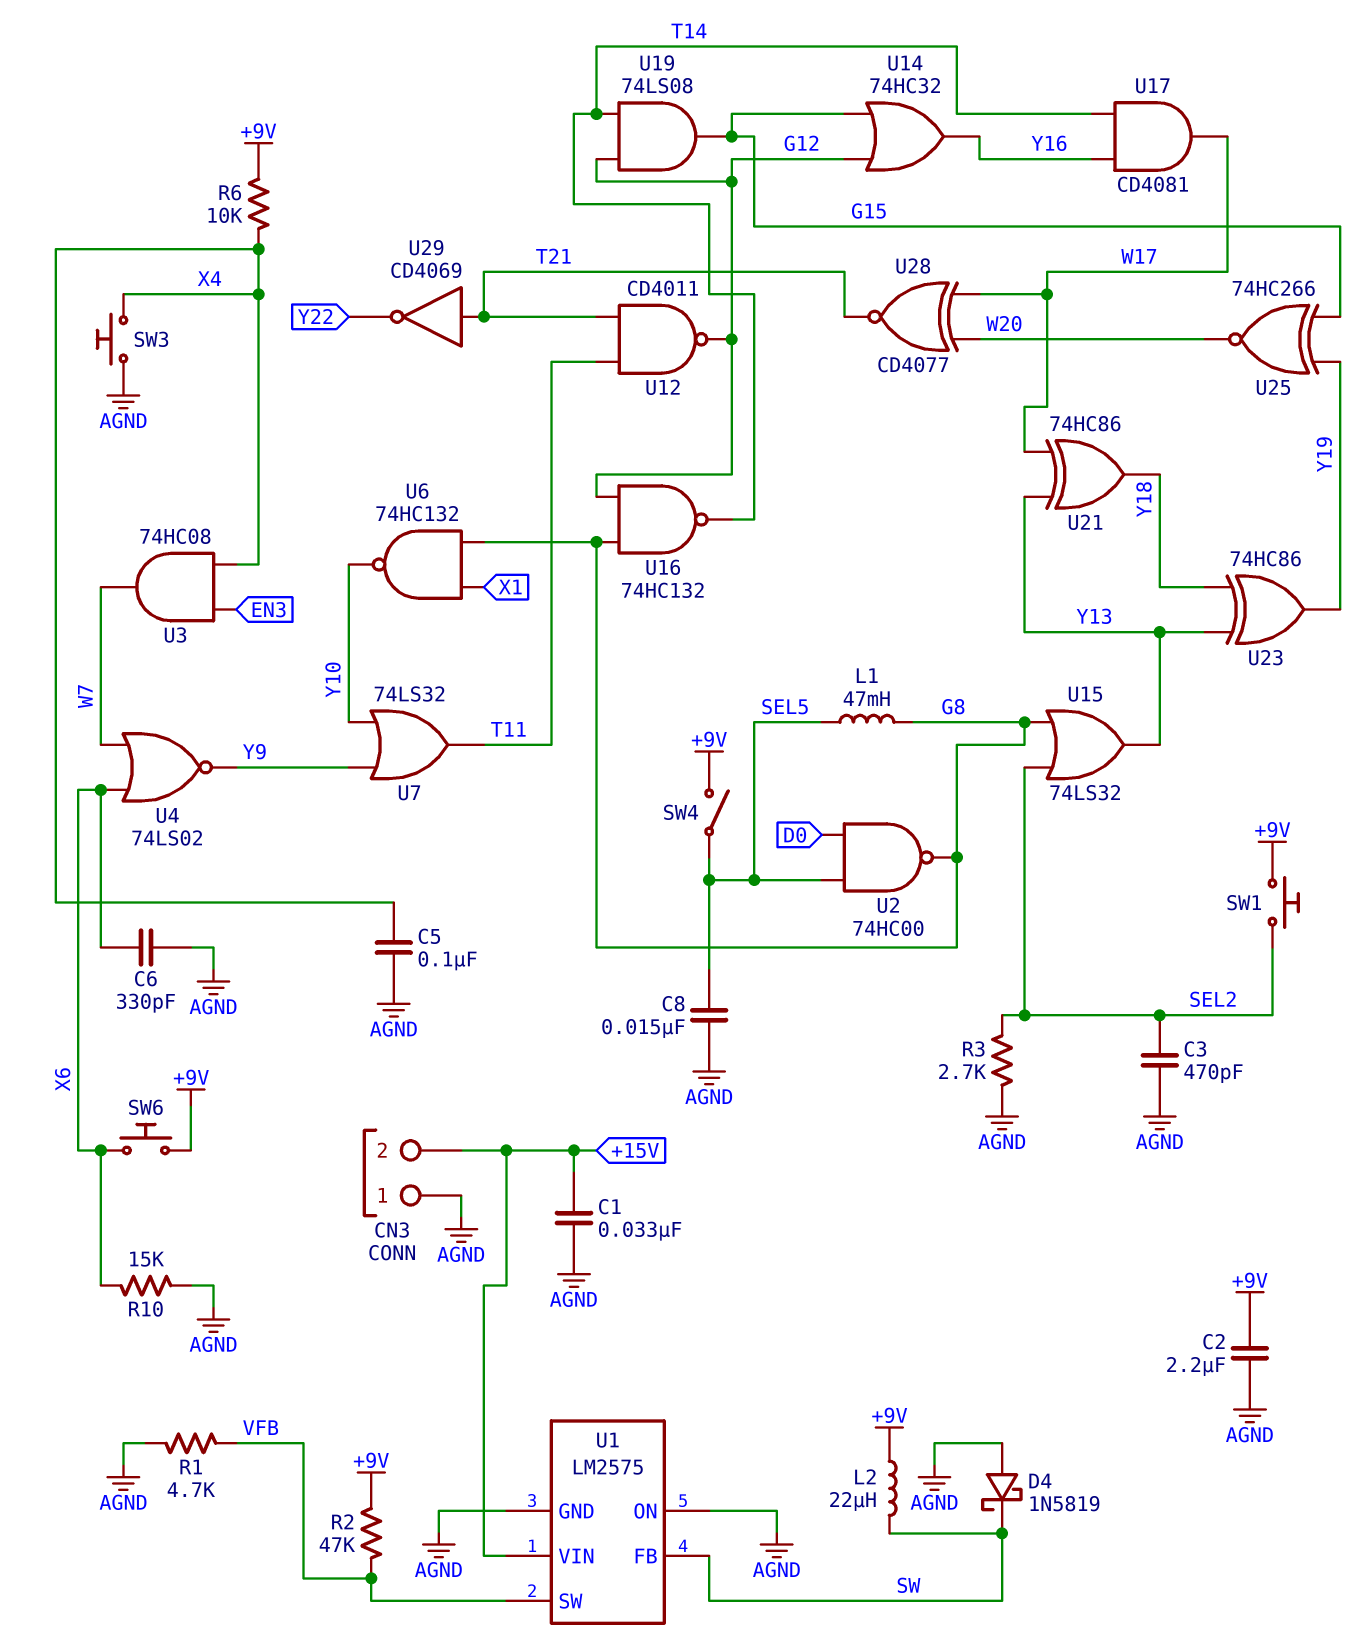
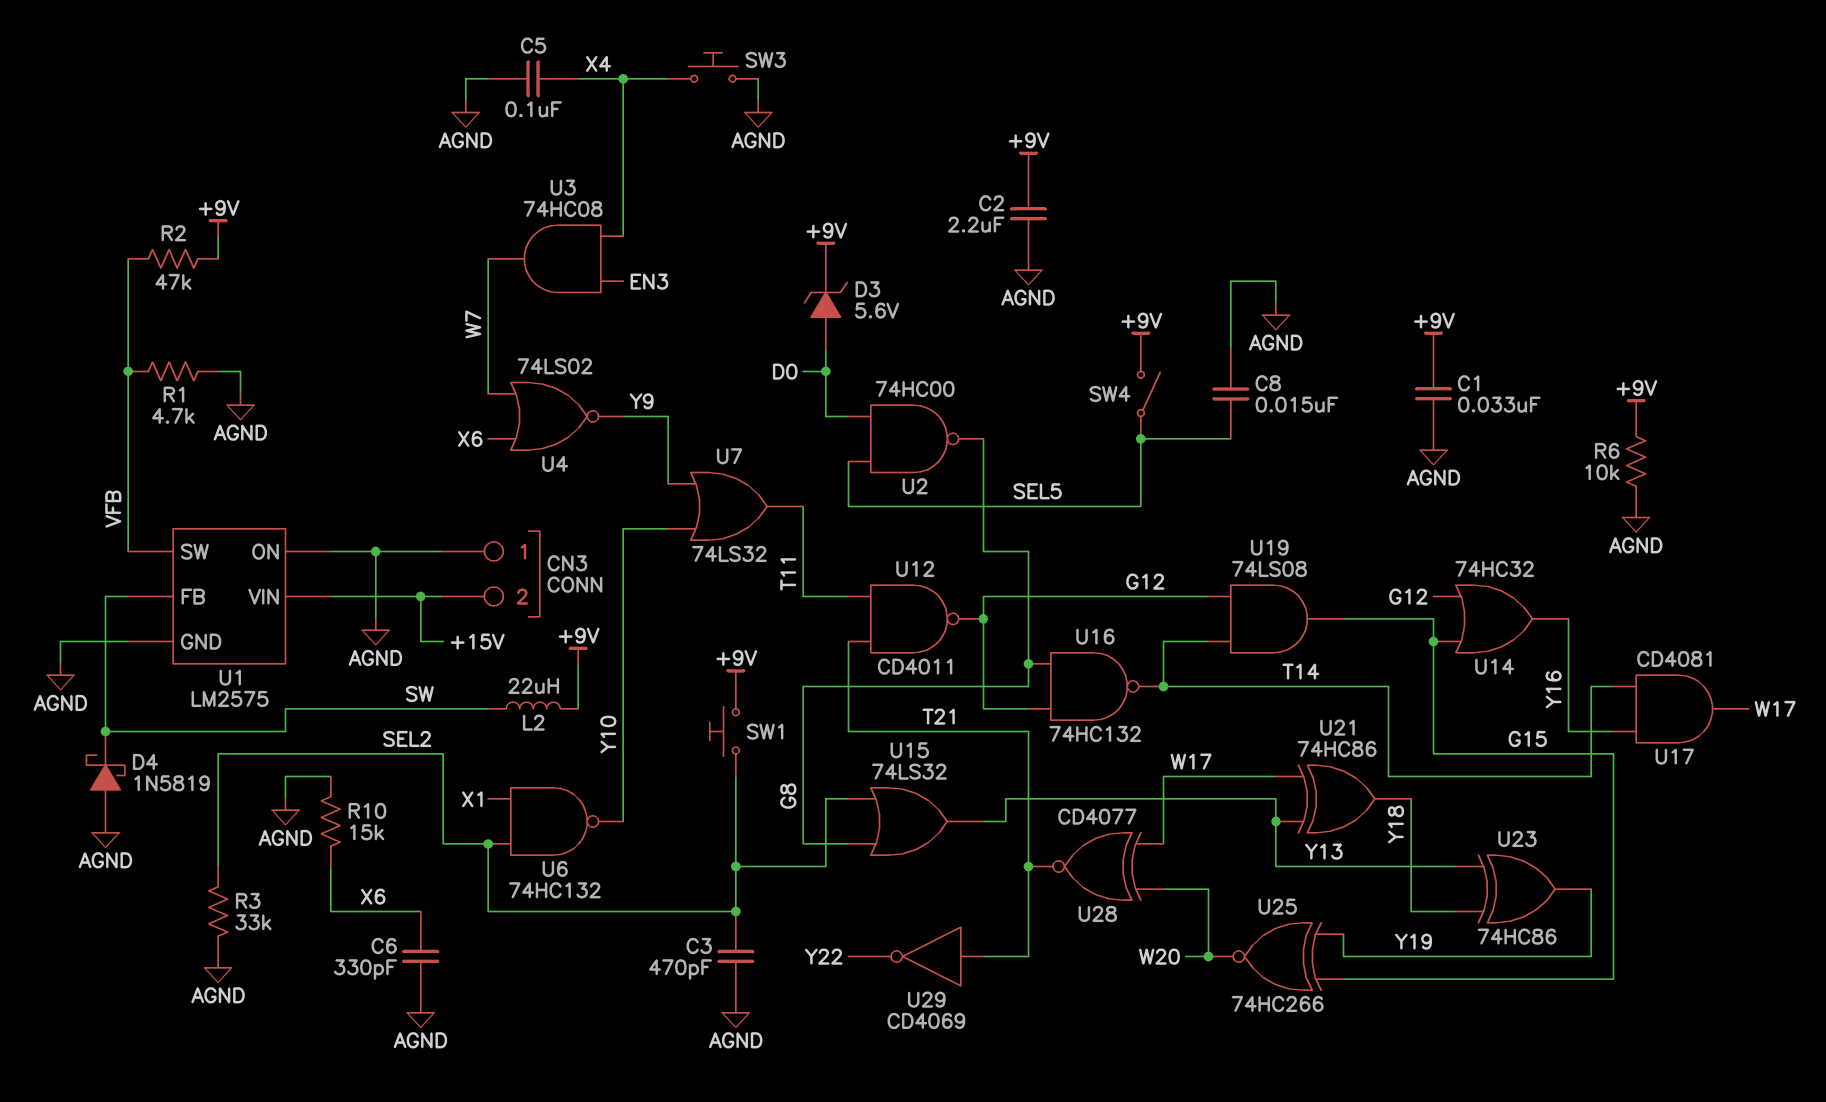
C1: 33nF (+15V, AGND) -> 33nF (+9V, AGND)
D3: none -> zener 5.6V (A D0, K +9V)
L1: 47mH (G8, SEL5) -> none
R3: 2.7k (AGND, SEL2) -> 33k (AGND, SEL2)
R6: 10k (+9V, X4) -> 10k (+9V, AGND)
SW6: button (+9V, X6) -> none
U6: NAND 74HC132 (in G8, in X1, out Y10) -> NAND 74HC132 (in SEL2, in X1, out Y10)

